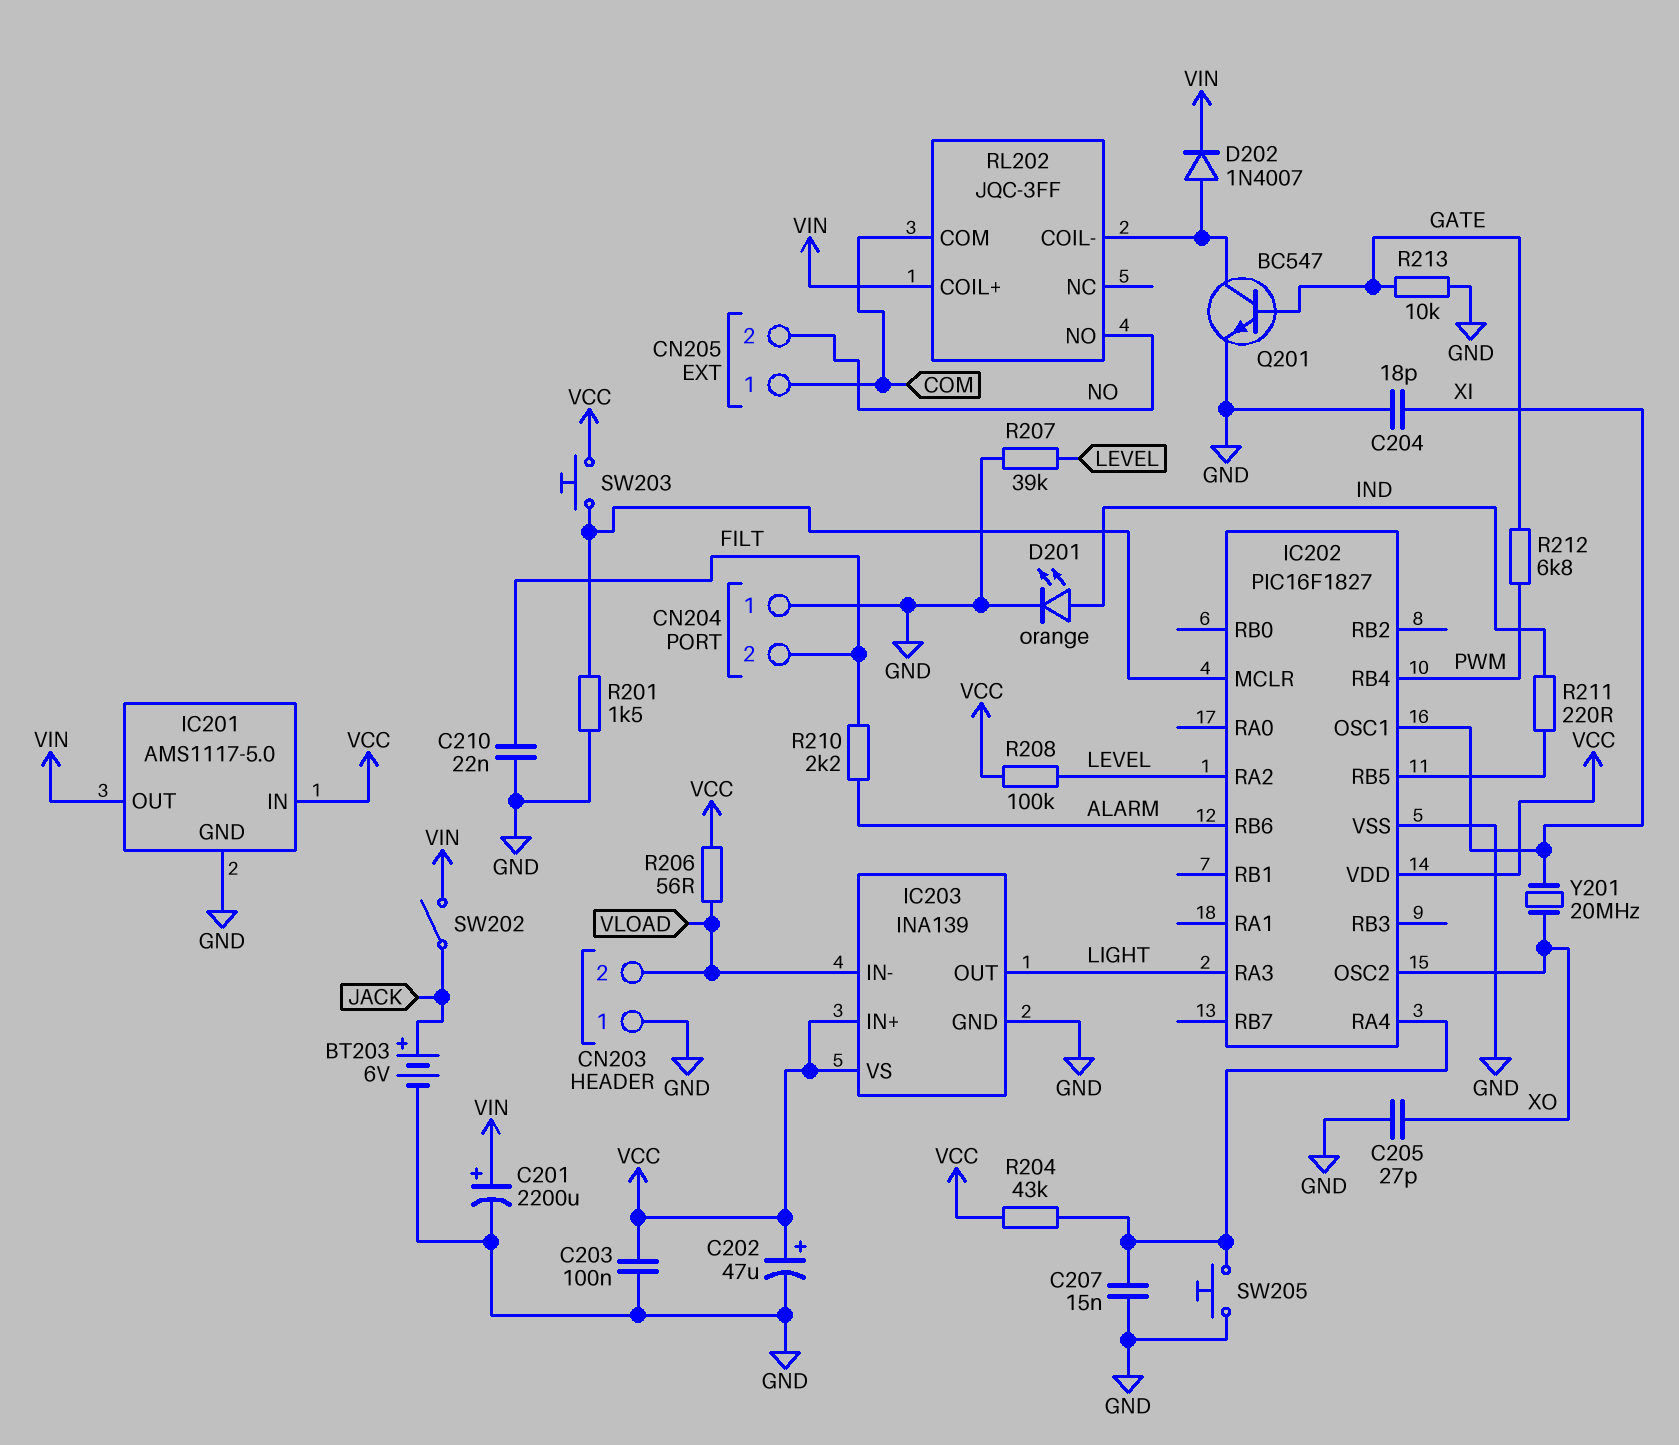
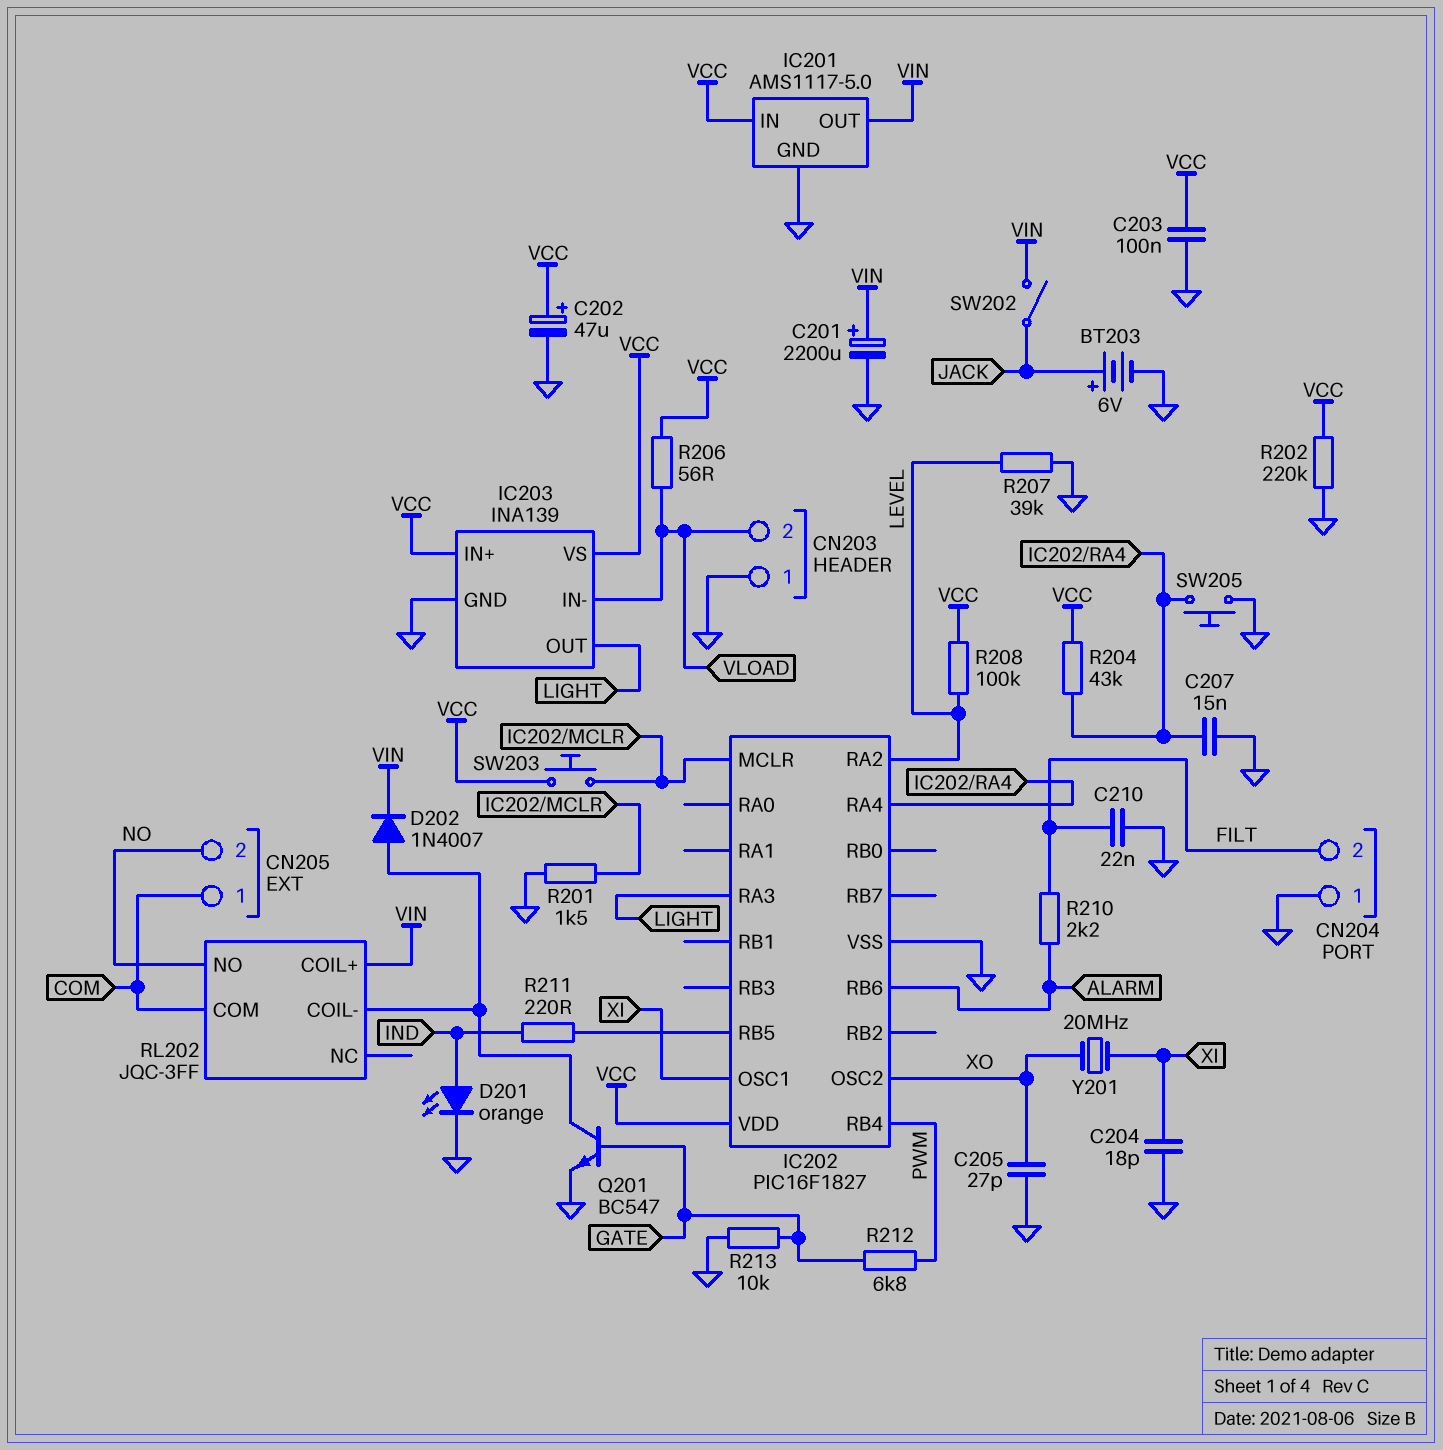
R202: none -> 220k (GND, VCC)

